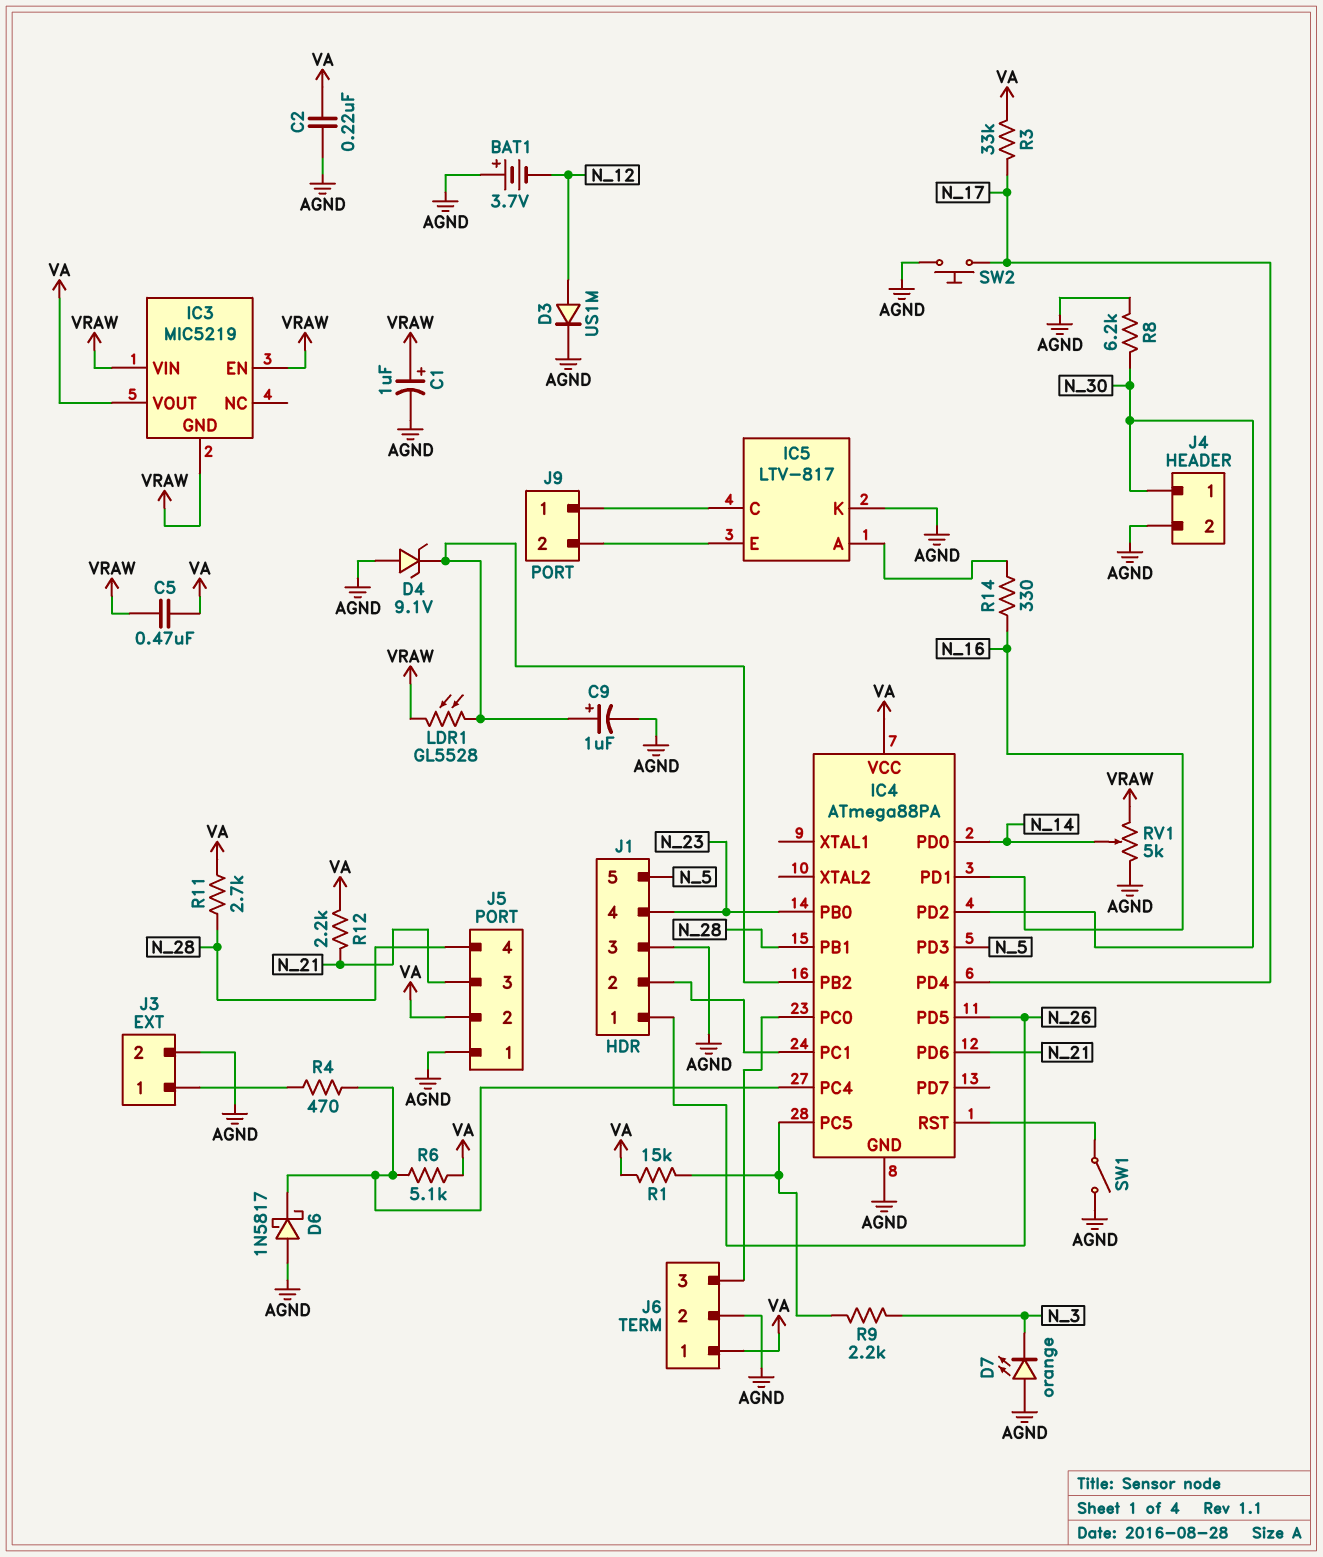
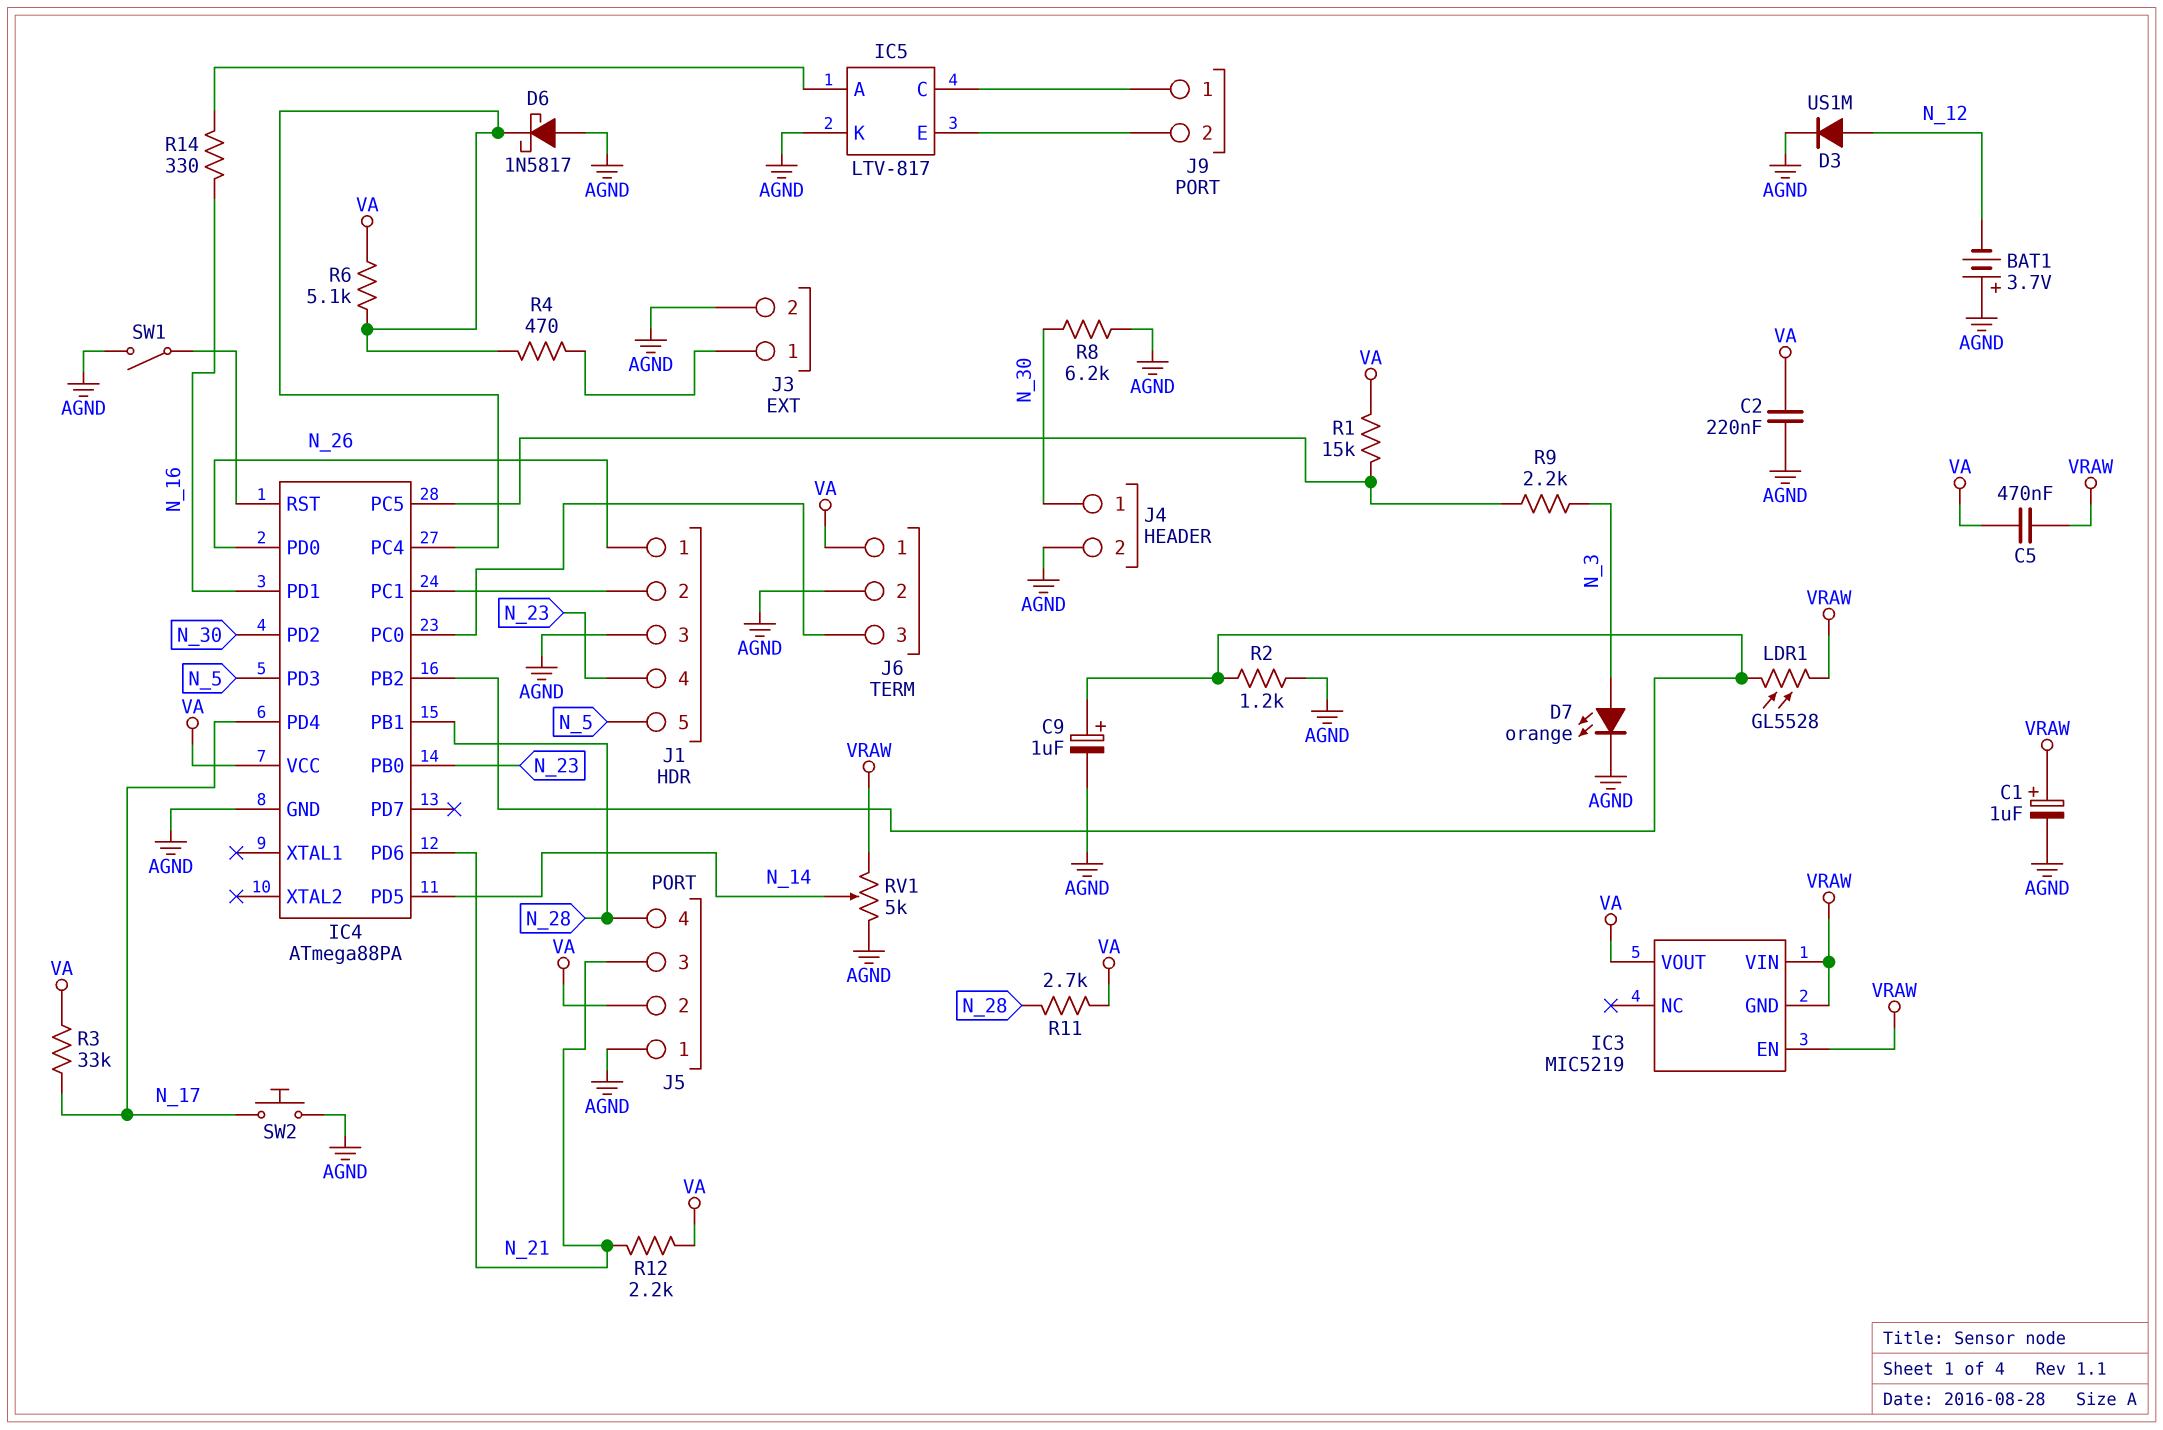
D4: zener 9.1V (A AGND, K IC4/PB2) -> none
D7: LED orange (A AGND, K N_3) -> LED orange (A N_3, K AGND)
IC4 pin PD0: N_14 -> N_26
IC4 pin PD5: N_26 -> N_14
R2: none -> 1.2k (AGND, IC4/PB2)

